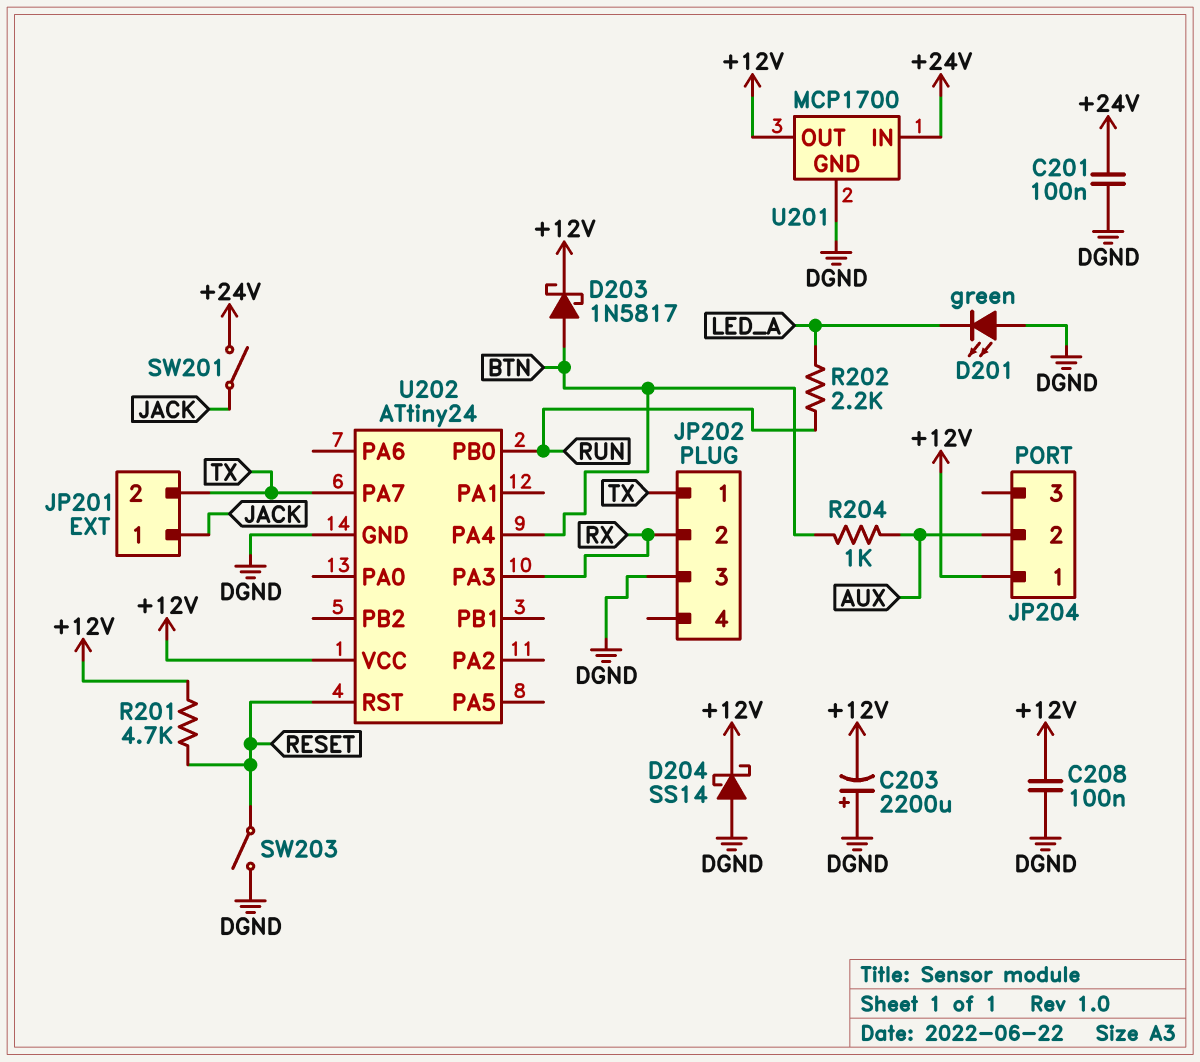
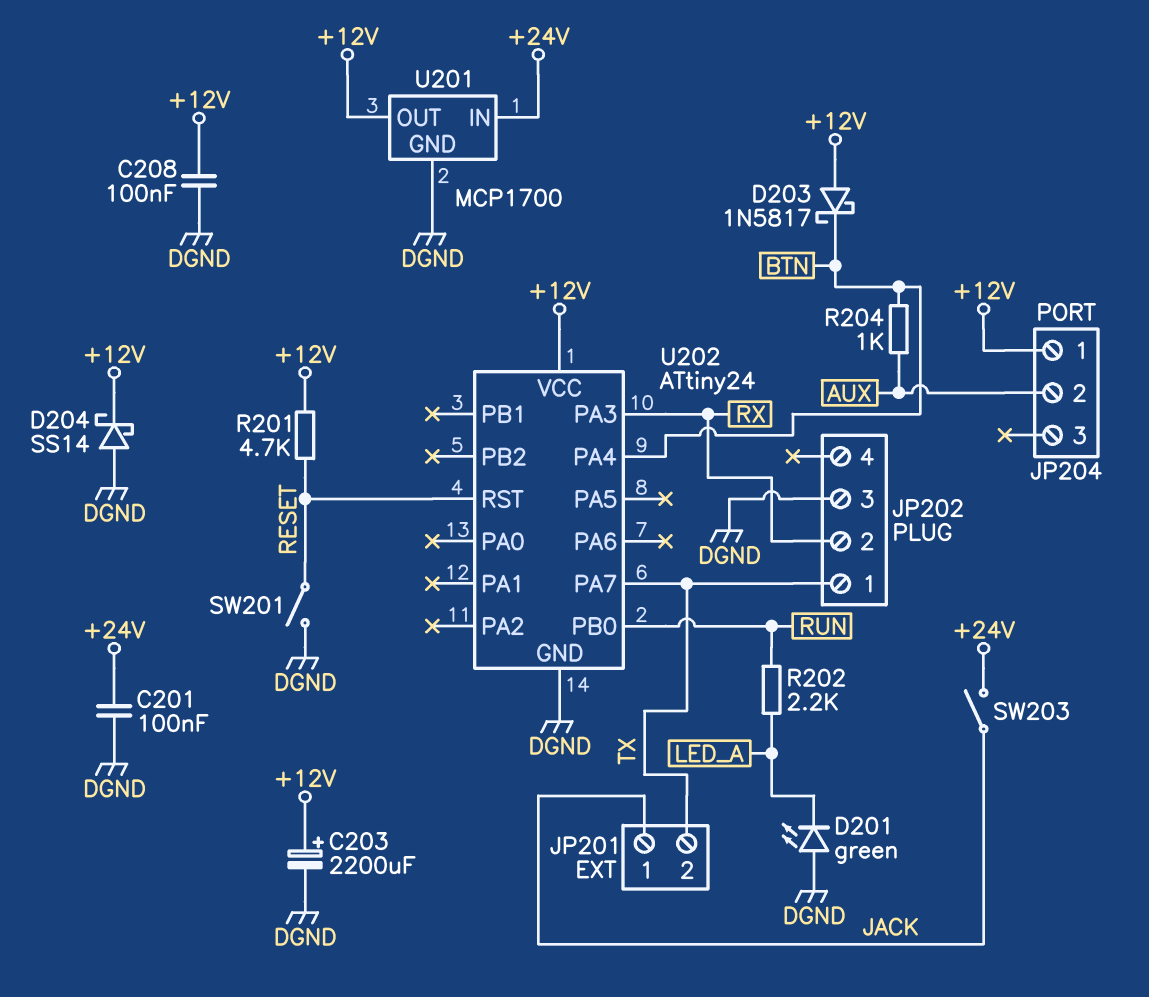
C203: 2200uF (plus DGND, minus +12V) -> 2200uF (plus +12V, minus DGND)
D203: schottky 1N5817 (A BTN, K +12V) -> schottky 1N5817 (A +12V, K BTN)
SW201: switch (+24V, JACK) -> switch (DGND, RESET)
SW203: switch (DGND, RESET) -> switch (+24V, JACK)

